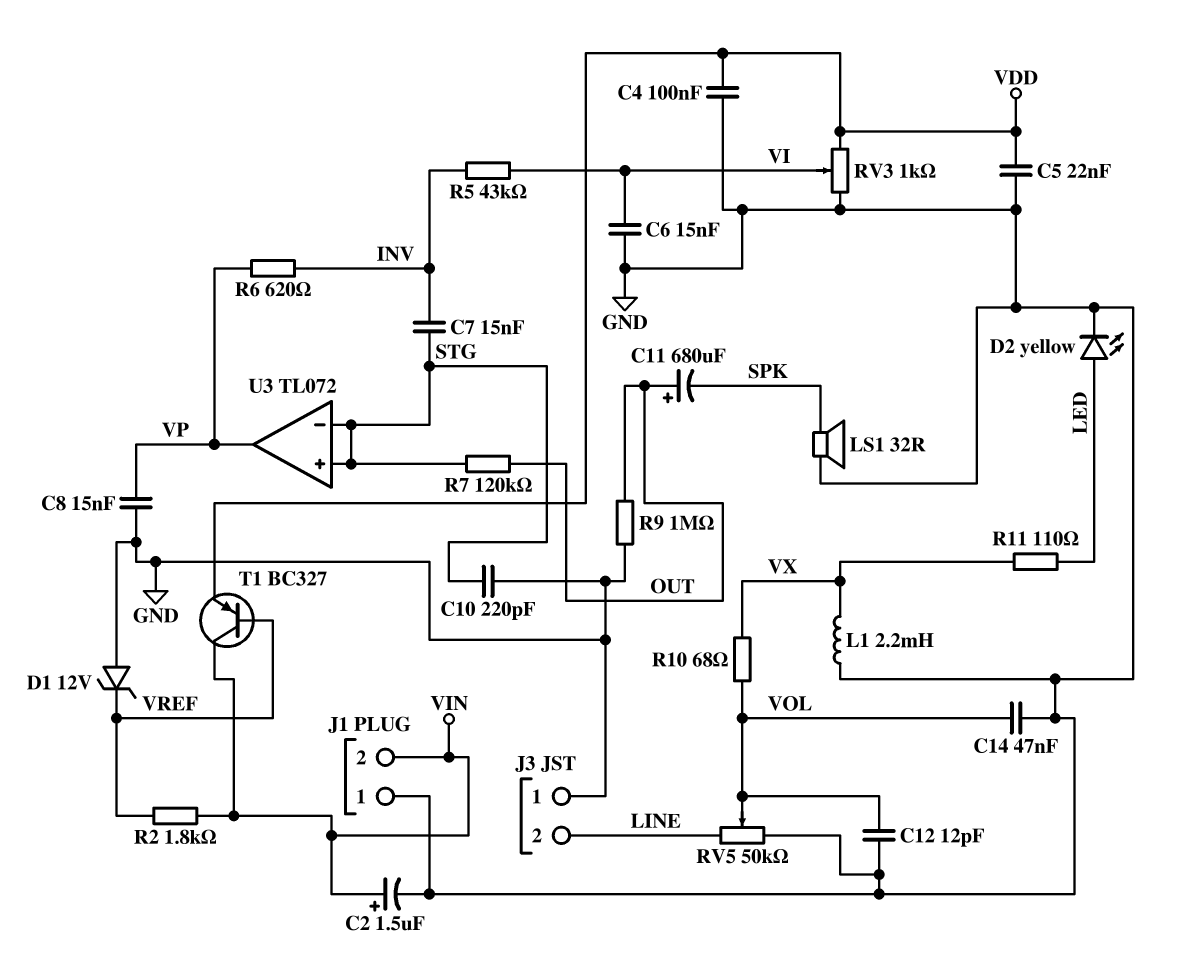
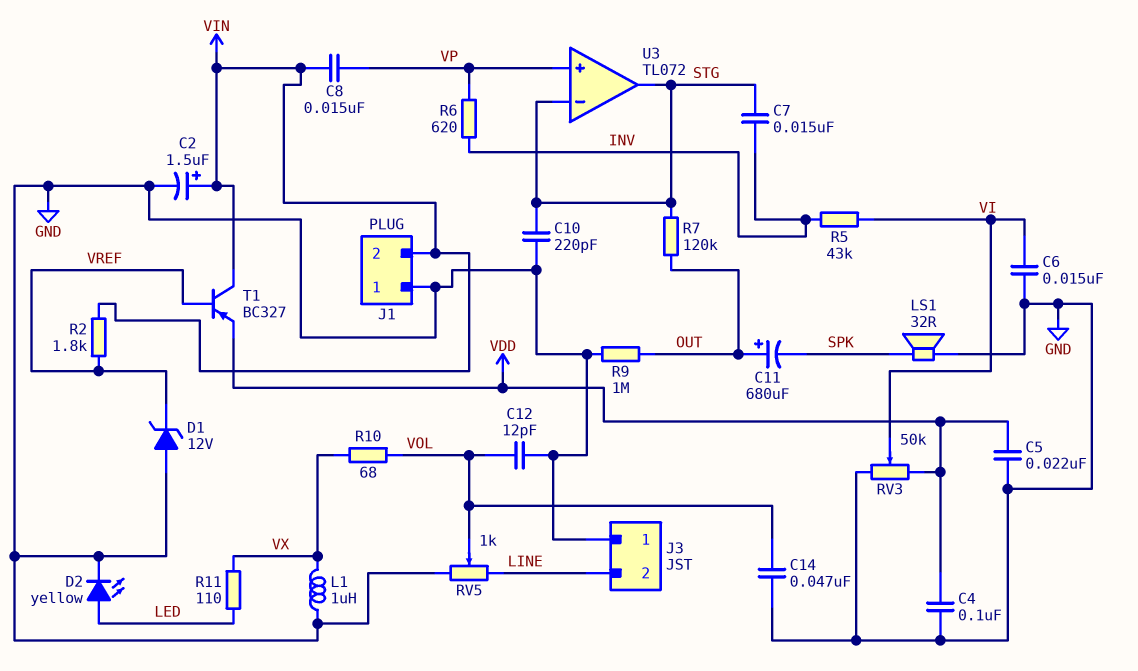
C8: 15nF (GND, VP) -> 15nF (VIN, VP)
L1: 2.2mH (GND, VX) -> 1uH (GND, VX)
RV3: 1k (GND, VDD, wiper VI) -> 50k (GND, VDD, wiper VI)
RV5: 50k (GND, LINE, wiper VOL) -> 1k (GND, LINE, wiper VOL)
U3 pin in+: STG -> VP
U3 pin out: VP -> STG

